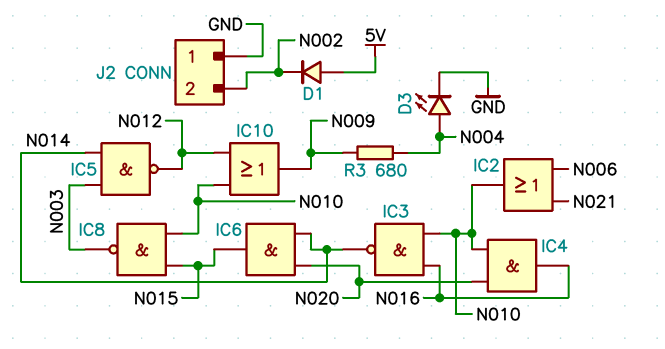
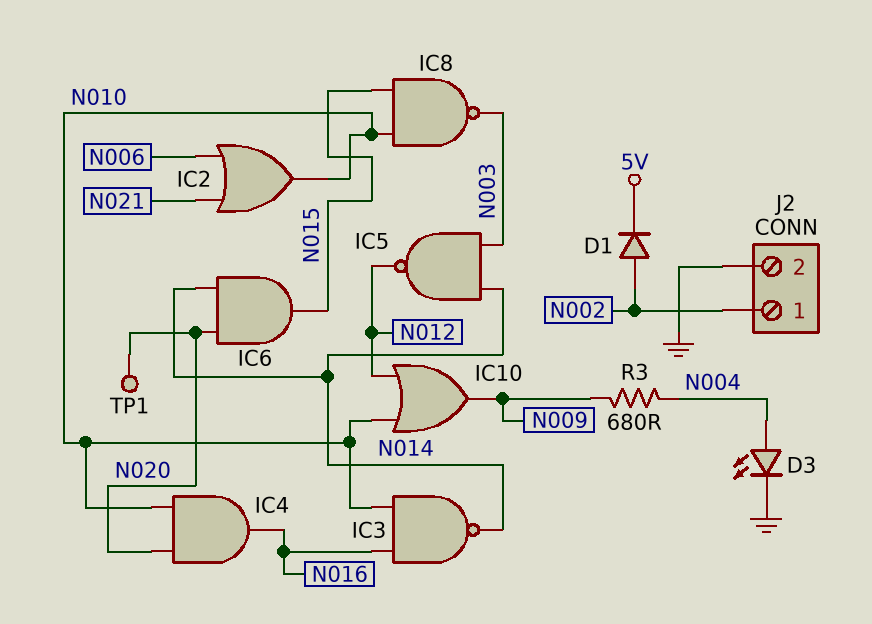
D1: diode (A 5V, K N002) -> diode (A N002, K 5V)
J2 pin 1: GND -> N002
J2 pin 2: N002 -> GND
TP1: none -> test point (N020)

